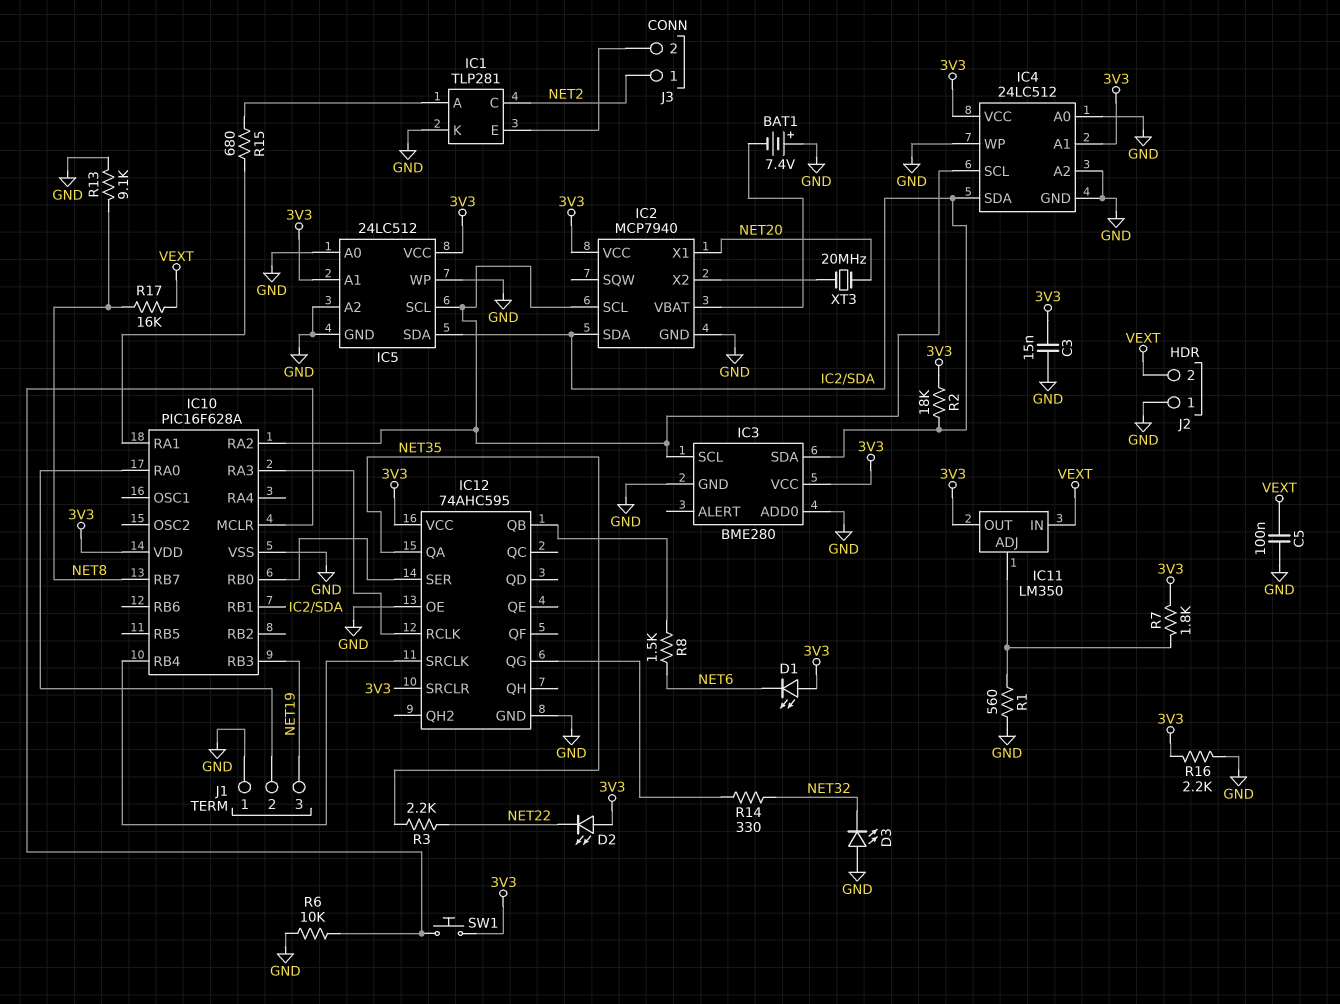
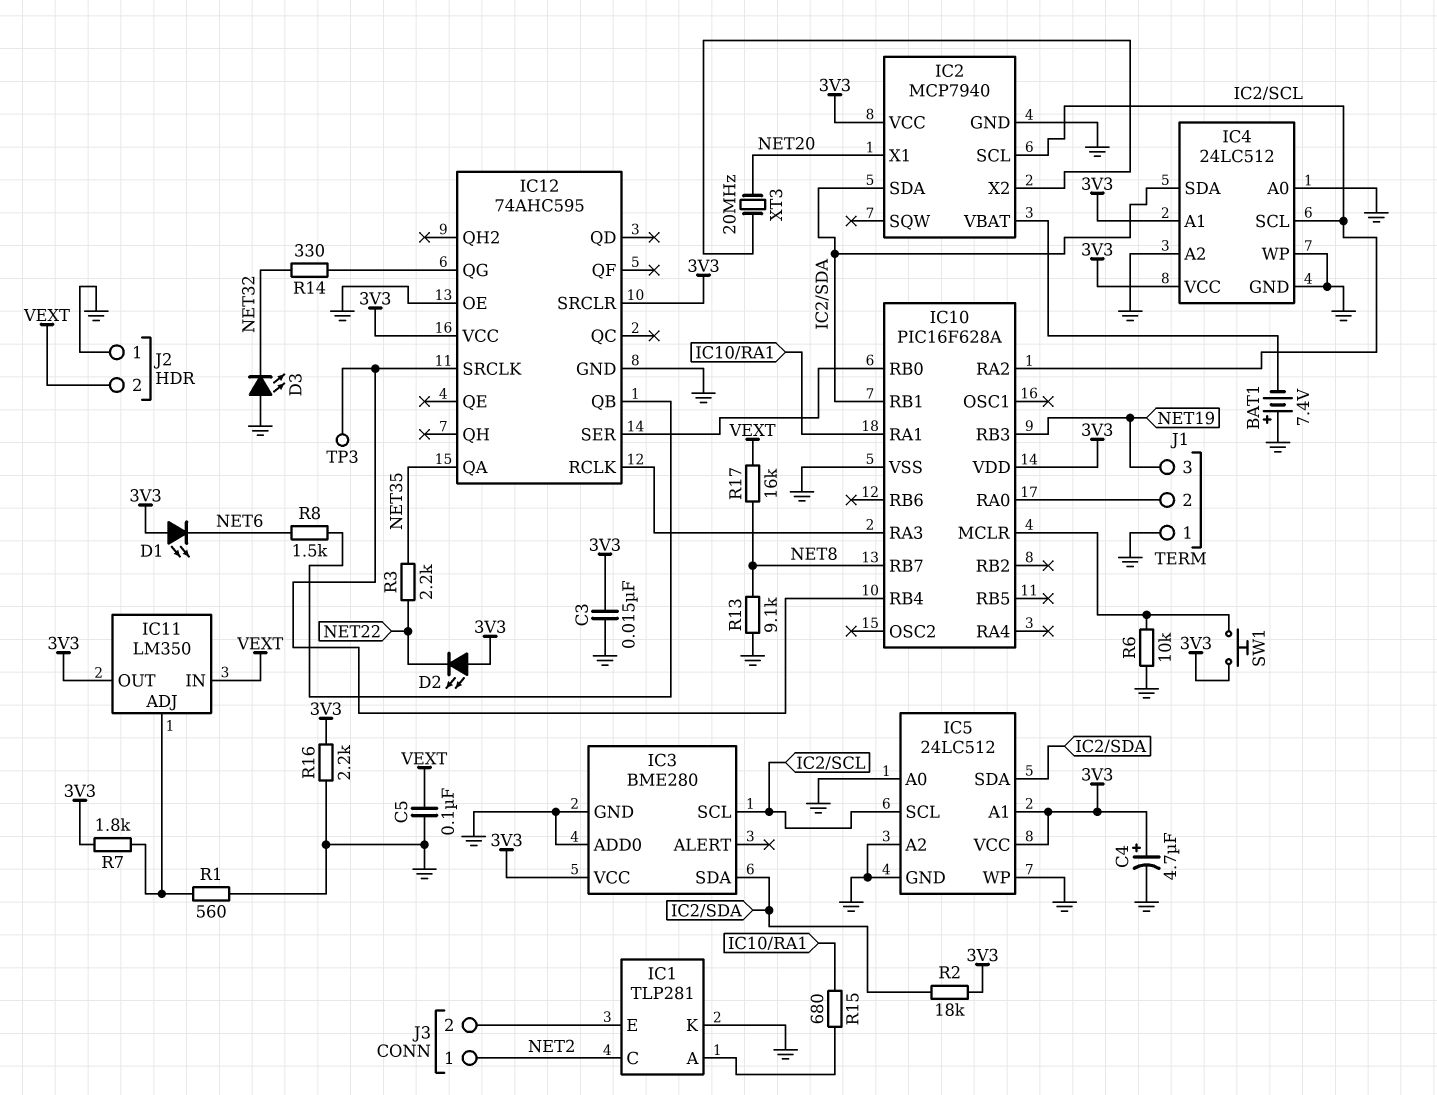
C4: none -> 4.7uF (plus 3V3, minus GND)
TP3: none -> test point (IC10/RB4)

